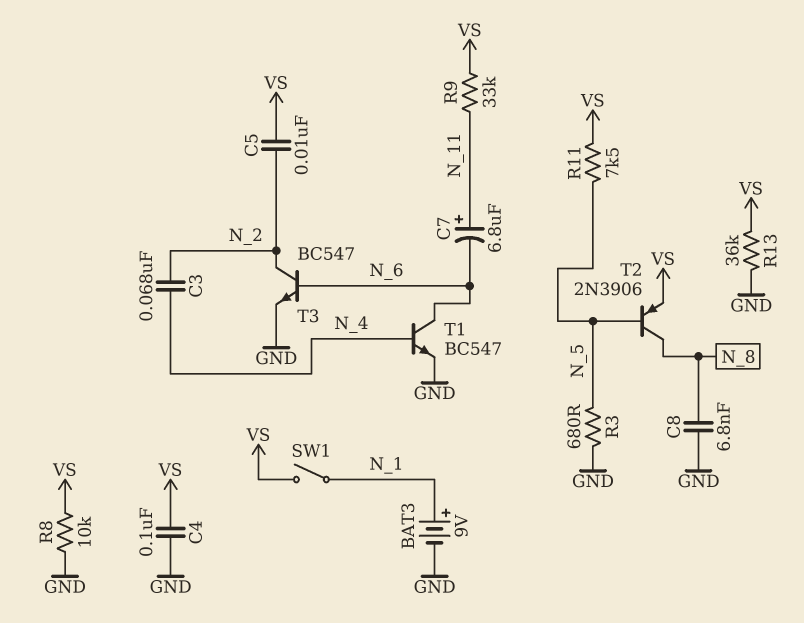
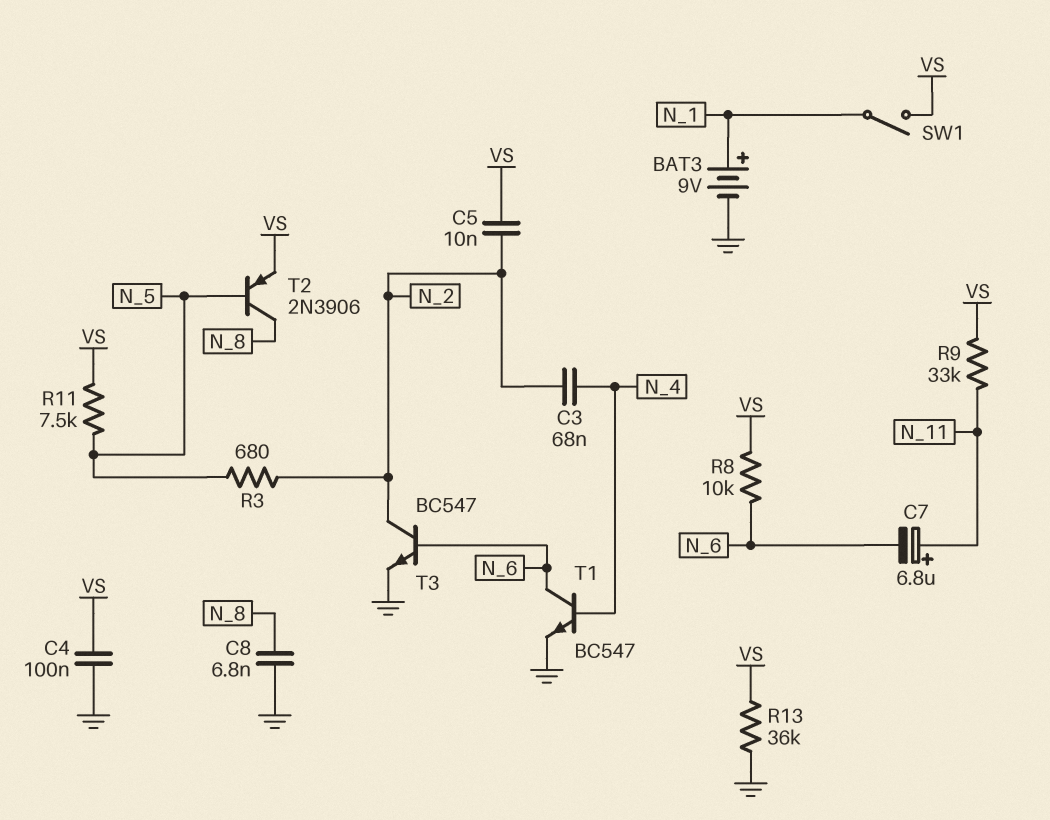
R3: 680 (GND, N_5) -> 680 (N_2, N_5)
R8: 10k (GND, VS) -> 10k (N_6, VS)

